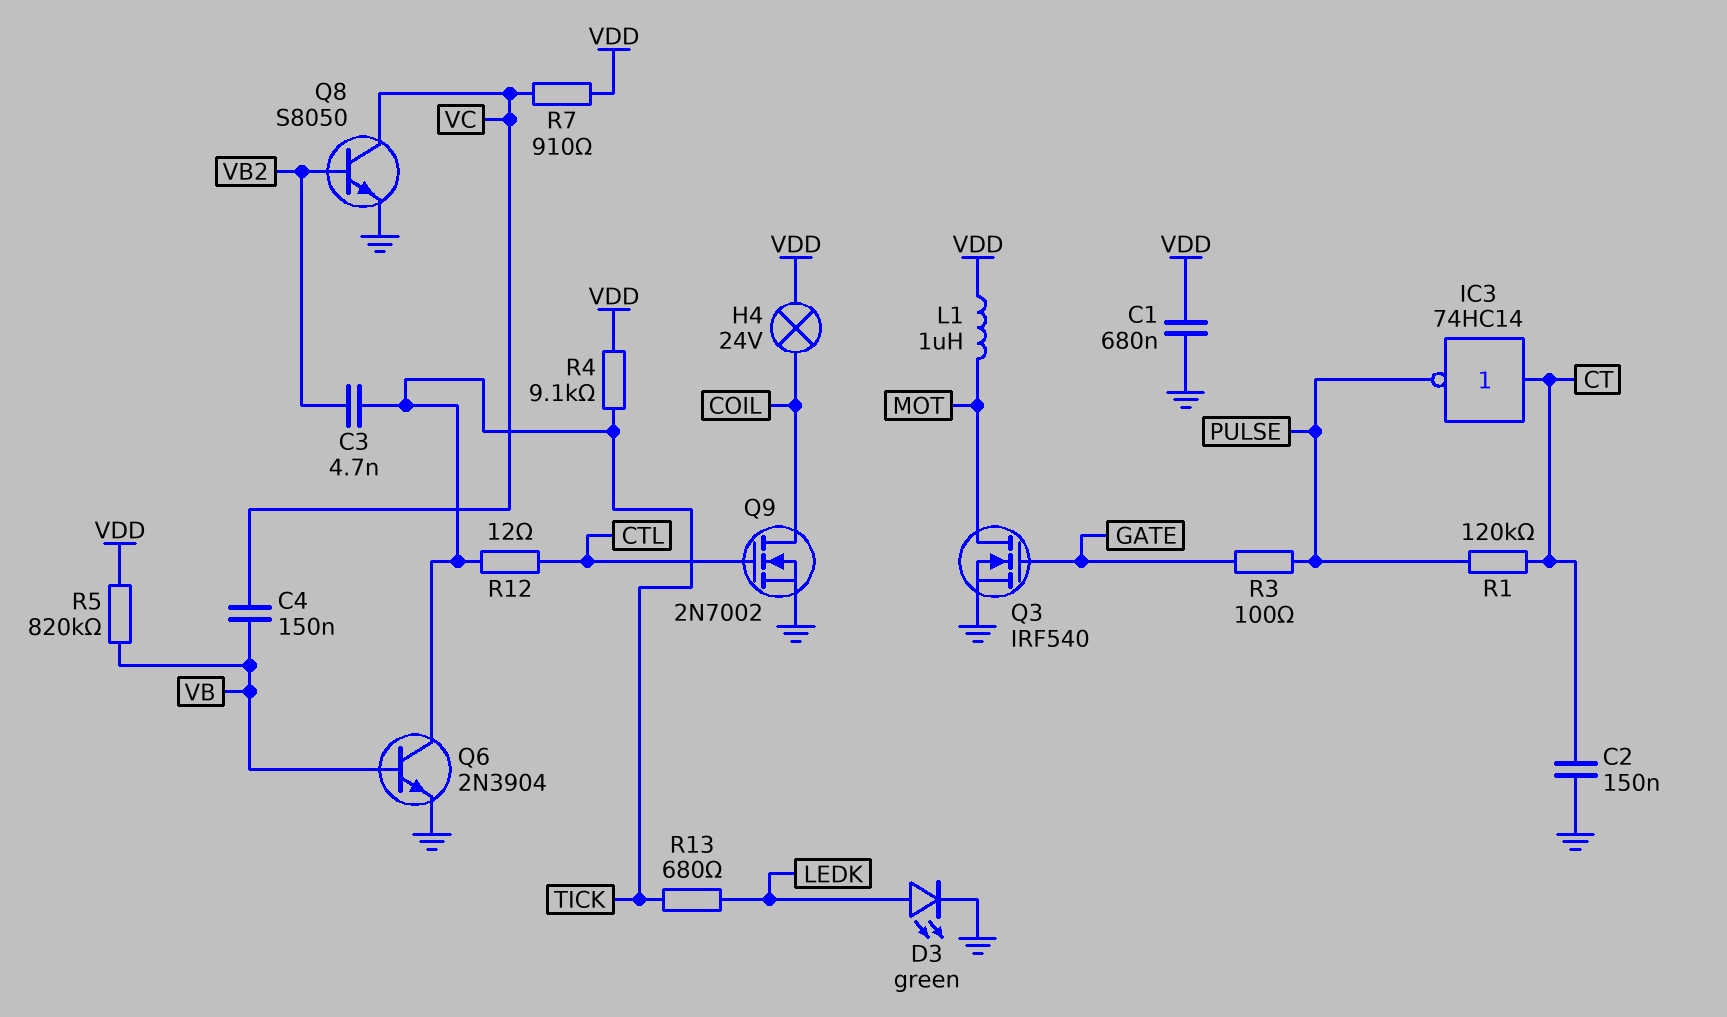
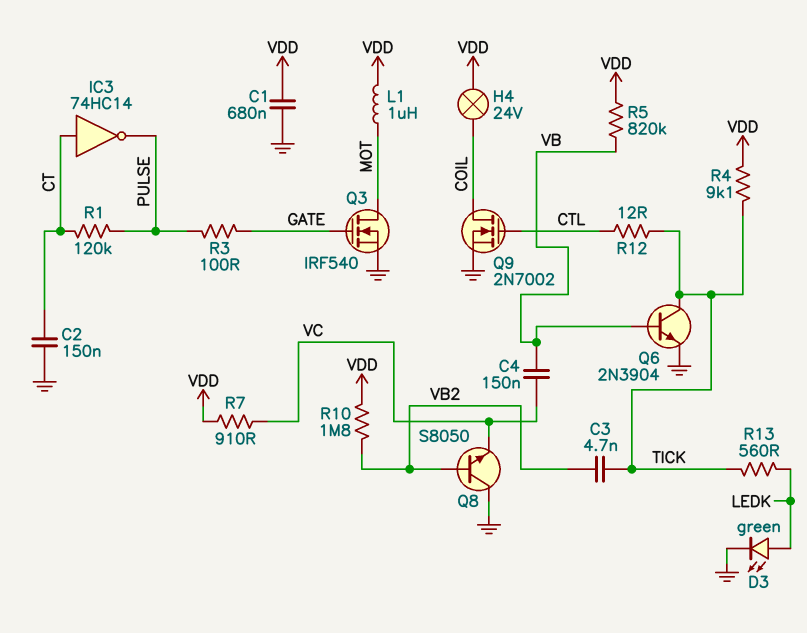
Q8: NPN S8050 (B VB2, C VC, E GND) -> NPN S8050 (B VB2, C GND, E VC)
R10: none -> 1.8M (VB2, VDD)
R13: 680 (LEDK, TICK) -> 560 (LEDK, TICK)

